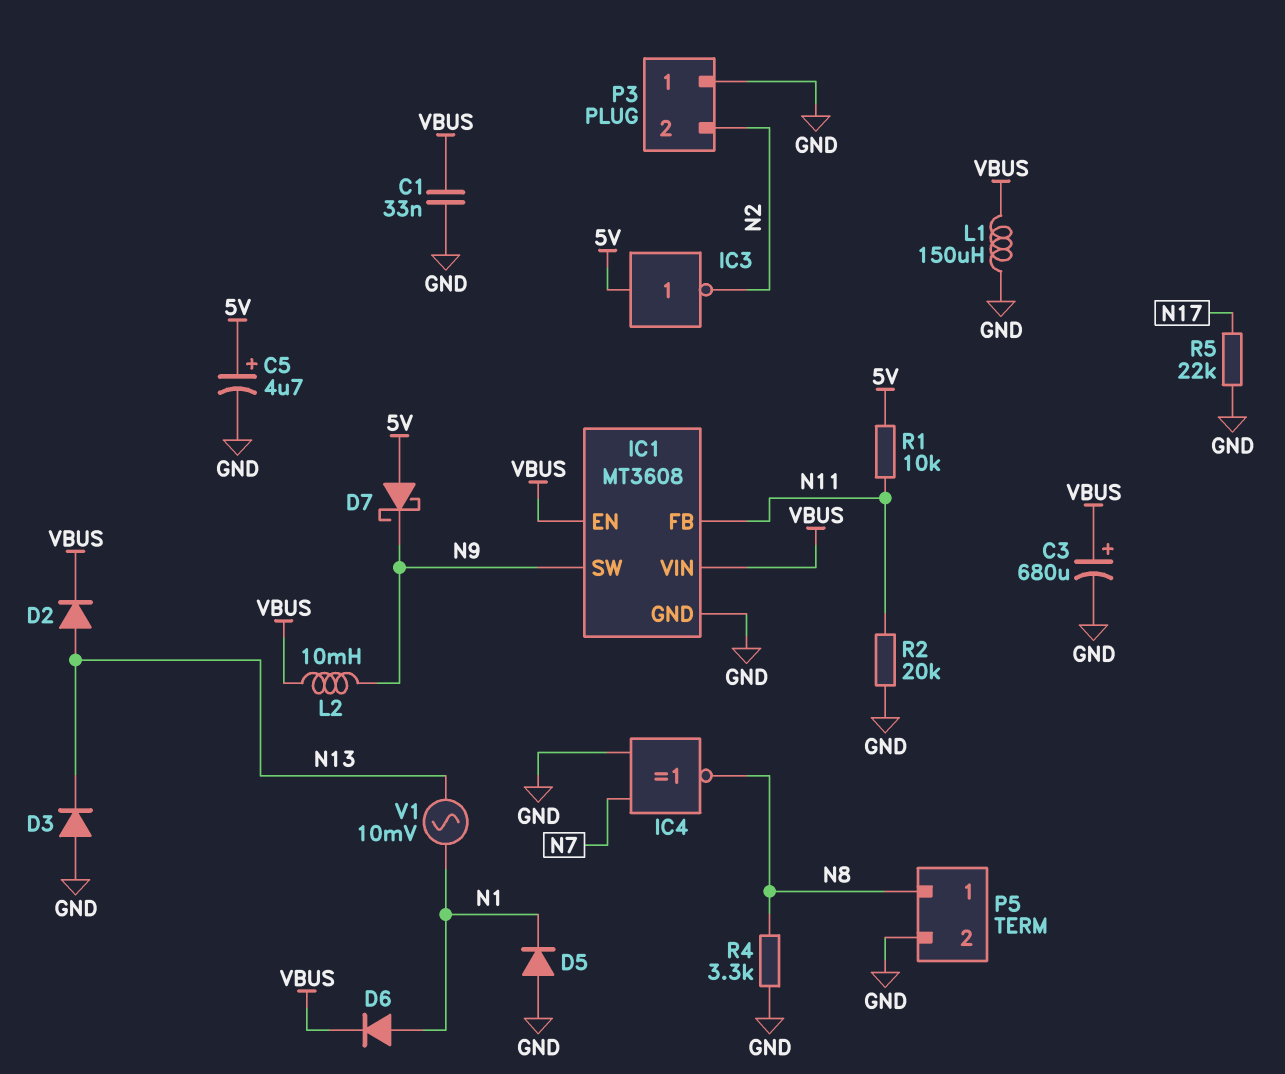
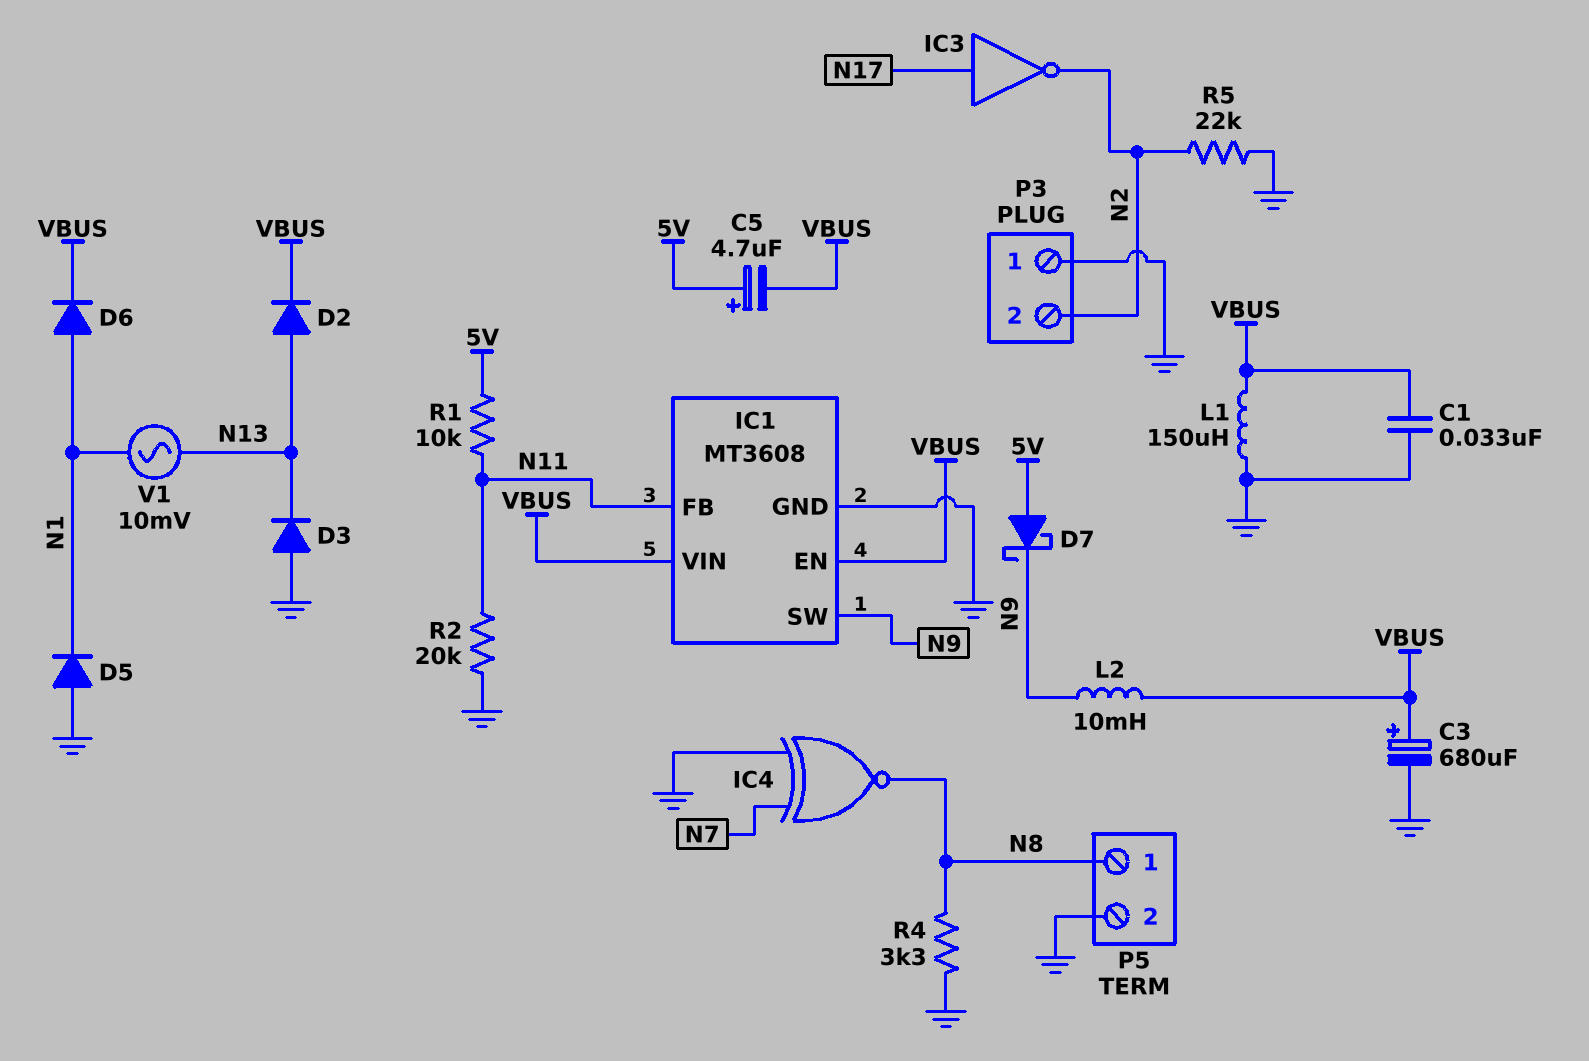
C5: 4.7uF (plus 5V, minus GND) -> 4.7uF (plus 5V, minus VBUS)
IC3: NOT (in 5V, out N2) -> NOT (in N17, out N2)
R5: 22k (GND, N17) -> 22k (GND, N2)

